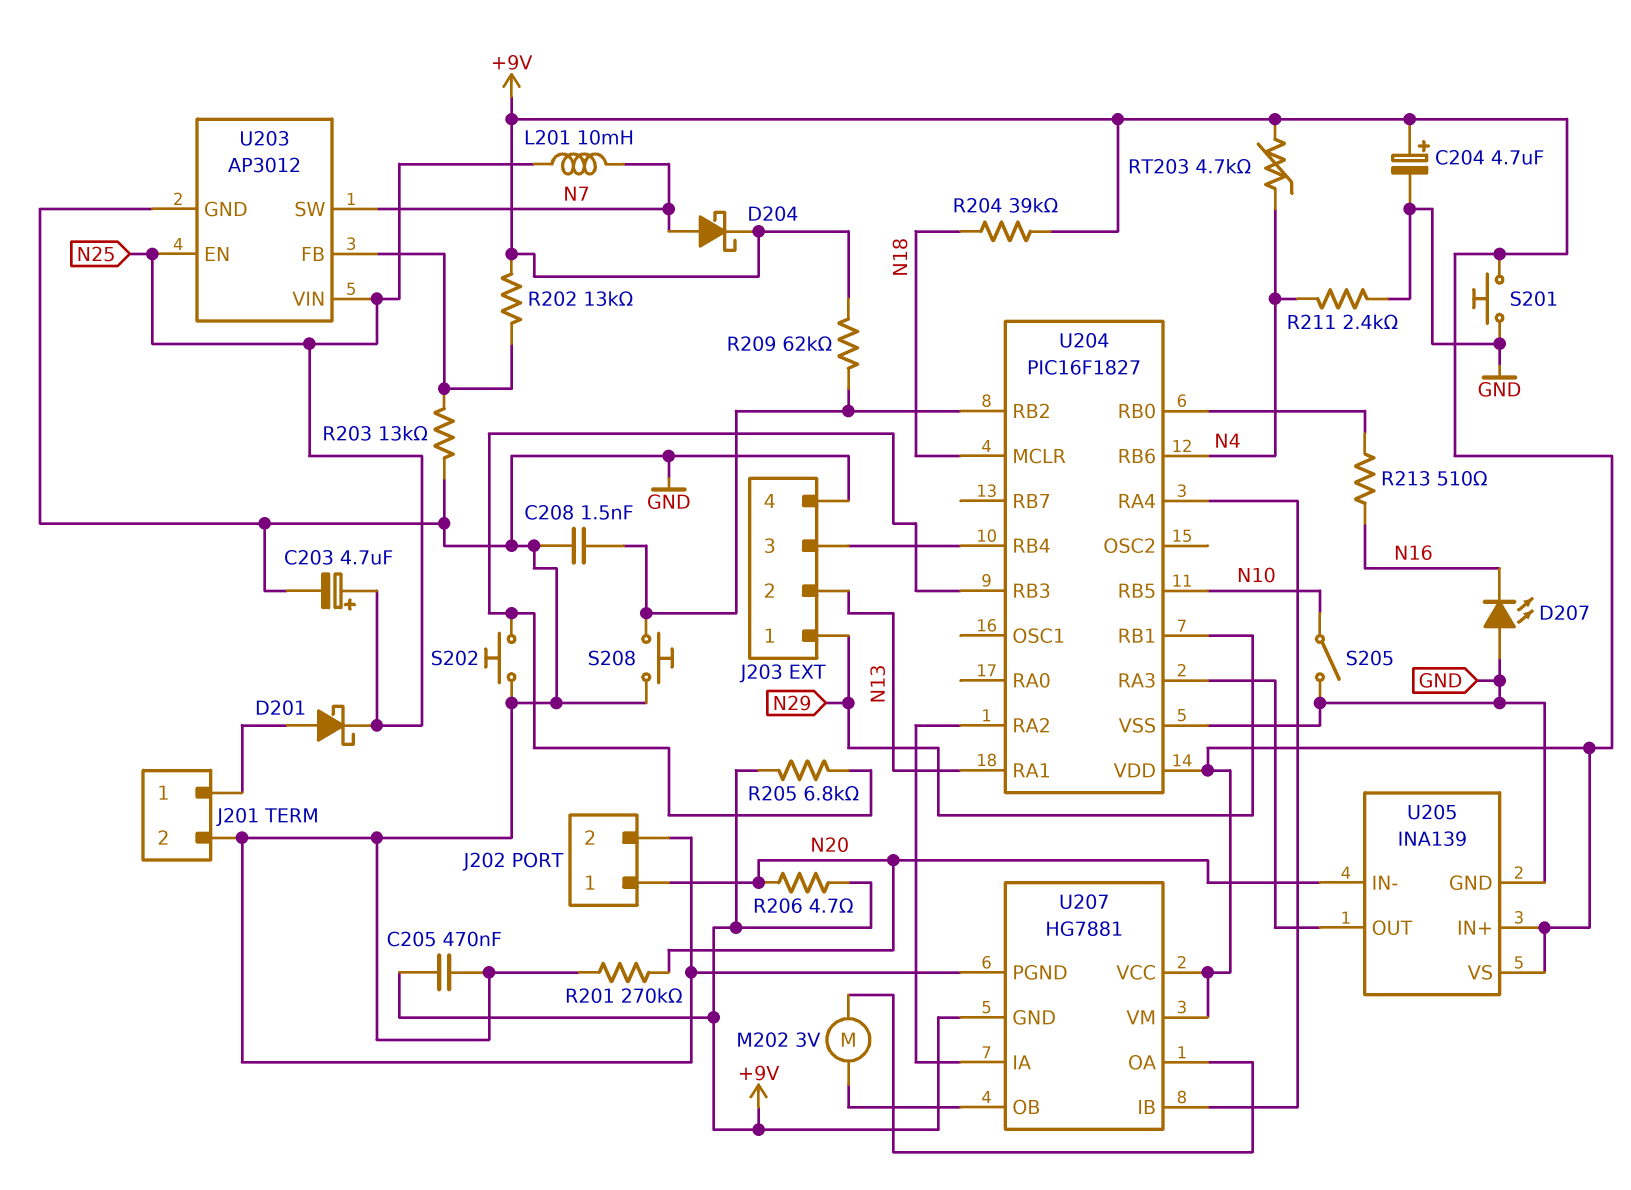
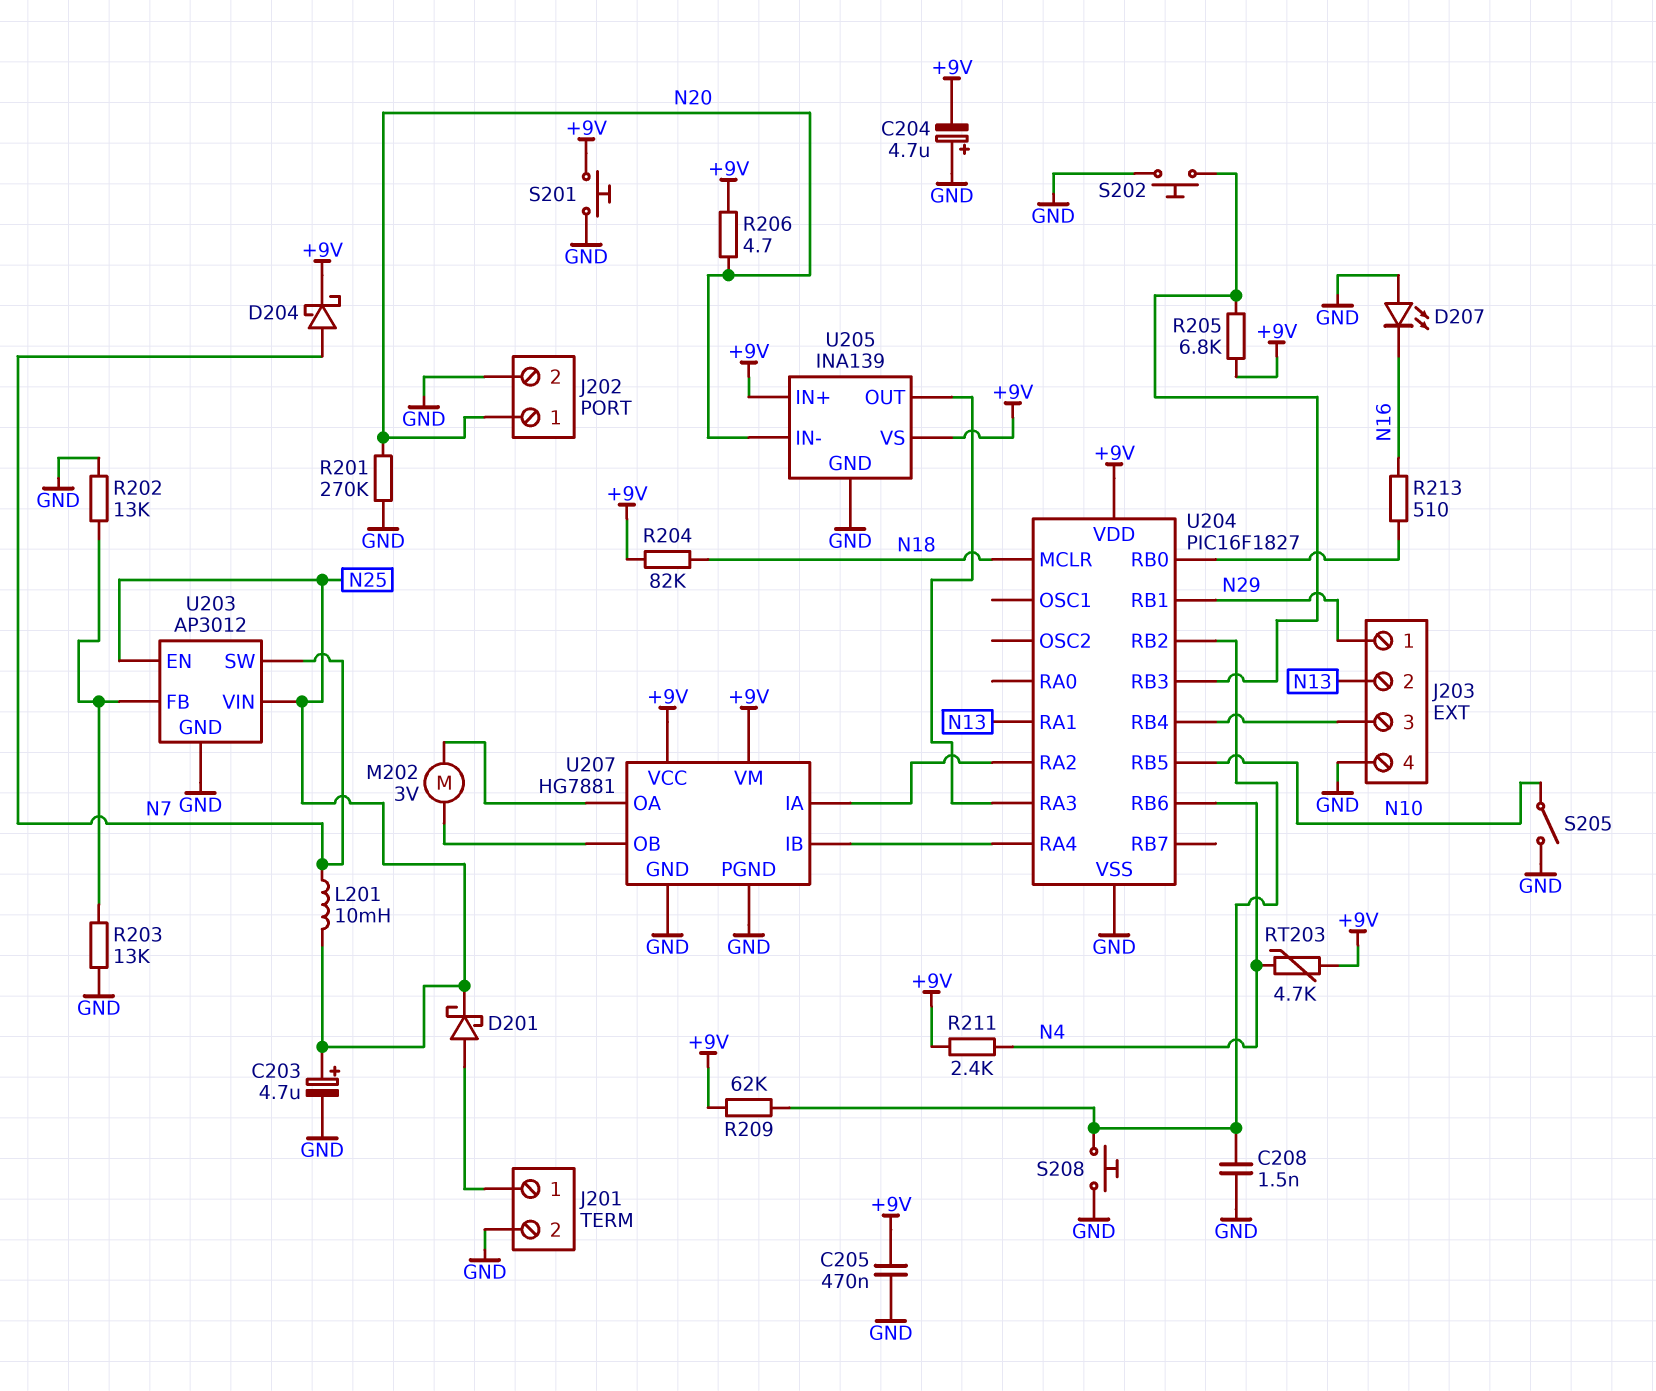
C204: 4.7uF (plus +9V, minus GND) -> 4.7uF (plus GND, minus +9V)
R202: 13k (+9V, U203/FB) -> 13k (GND, U203/FB)
R204: 39k (+9V, N18) -> 82k (+9V, N18)
R211: 2.4k (GND, N4) -> 2.4k (+9V, N4)
U207 pin GND: +9V -> GND

